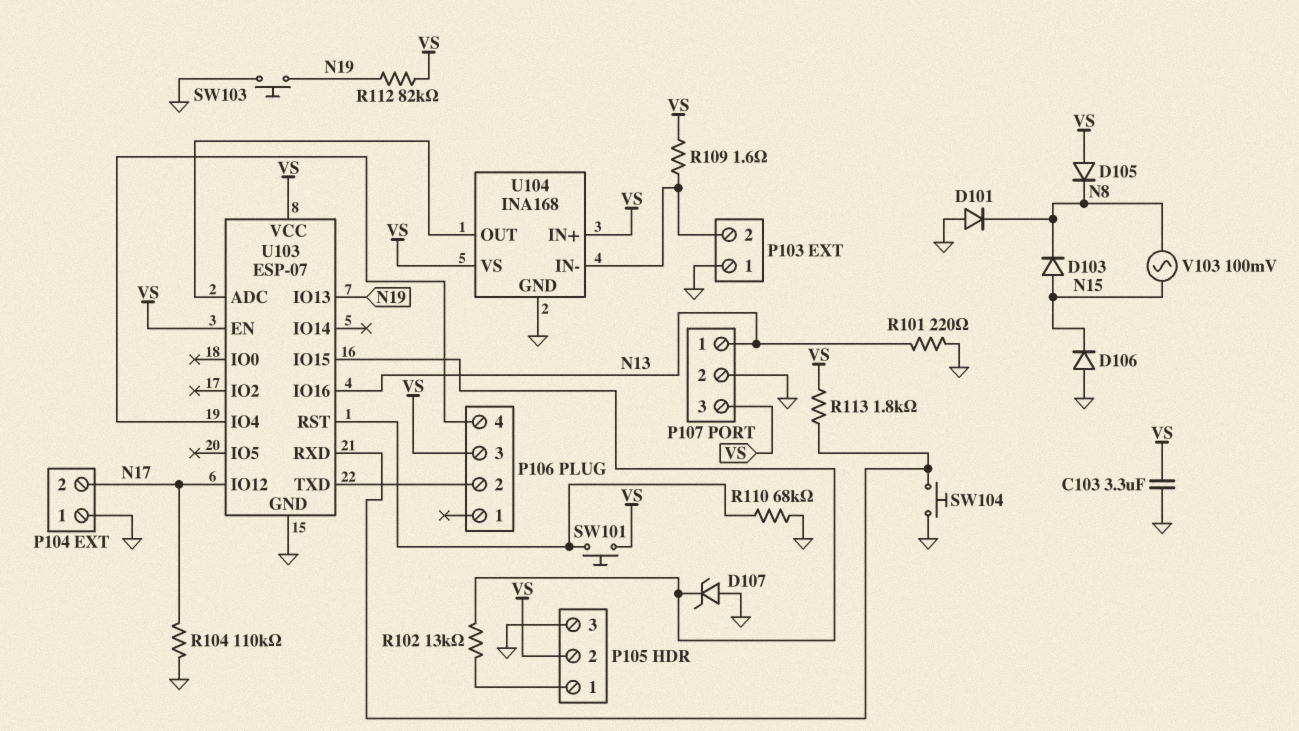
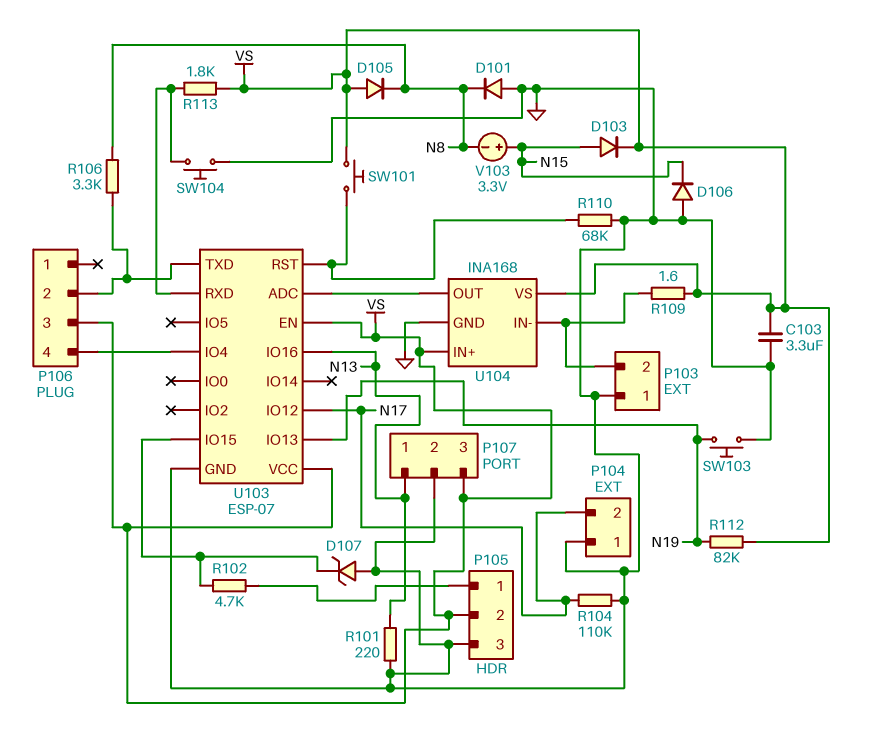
D103: diode (A N15, K N8) -> diode (A N15, K VS)
R102: 13k (P105/1, U103/IO15) -> 4.7k (P105/1, U103/IO15)
R106: none -> 3.3k (N8, P106/2)
V103: AC 100mV (N8, N15) -> 3.3V (plus N15, minus N8)

